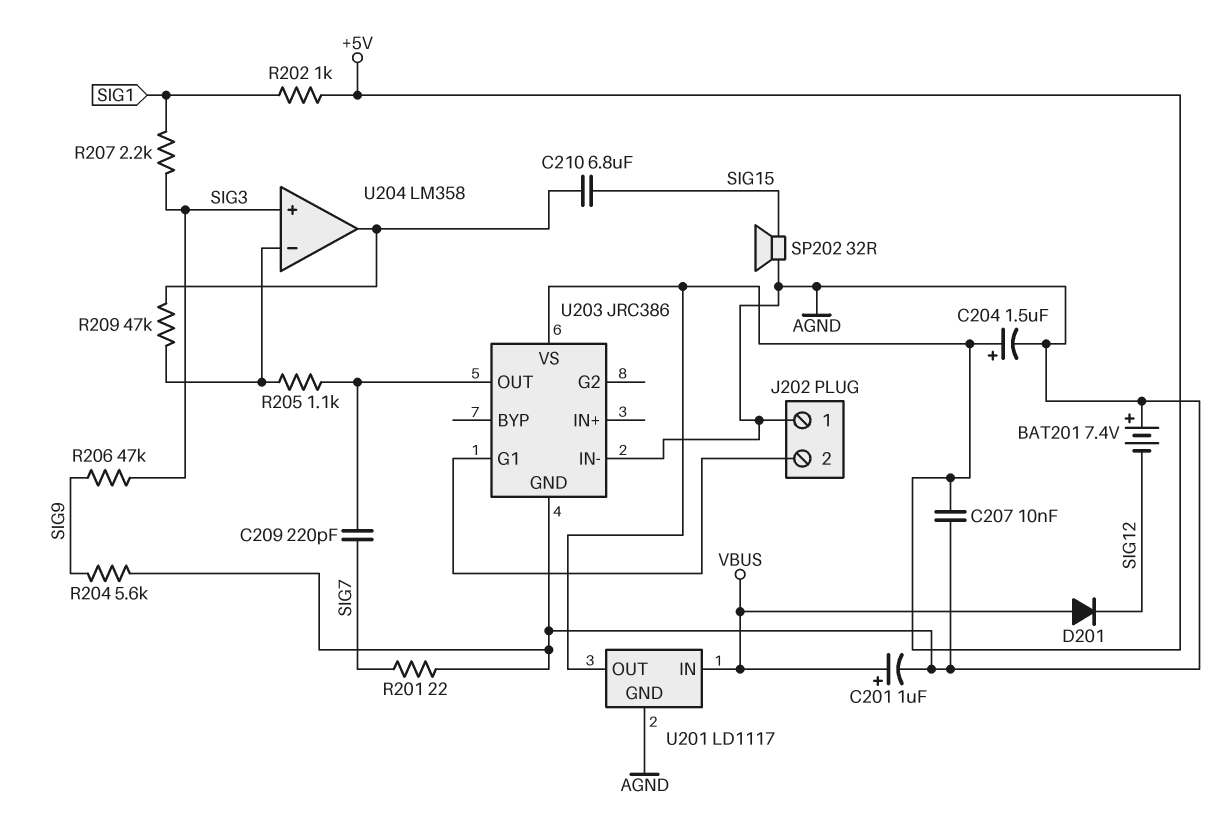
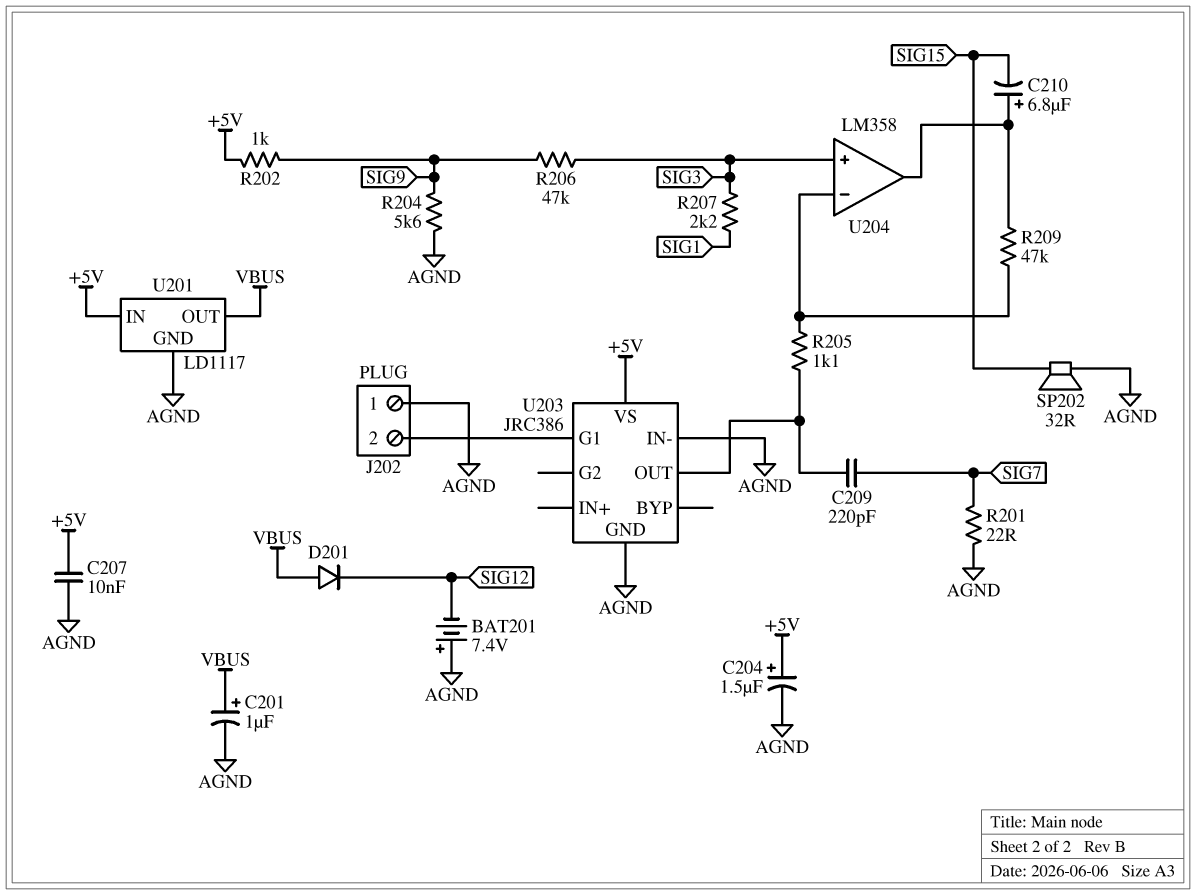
C210: 6.8uF (SIG15, U204/out) -> 6.8uF (plus U204/out, minus SIG15)
R202: 1k (+5V, SIG1) -> 1k (+5V, SIG9)
U201 pin IN: VBUS -> +5V
U201 pin OUT: +5V -> VBUS

